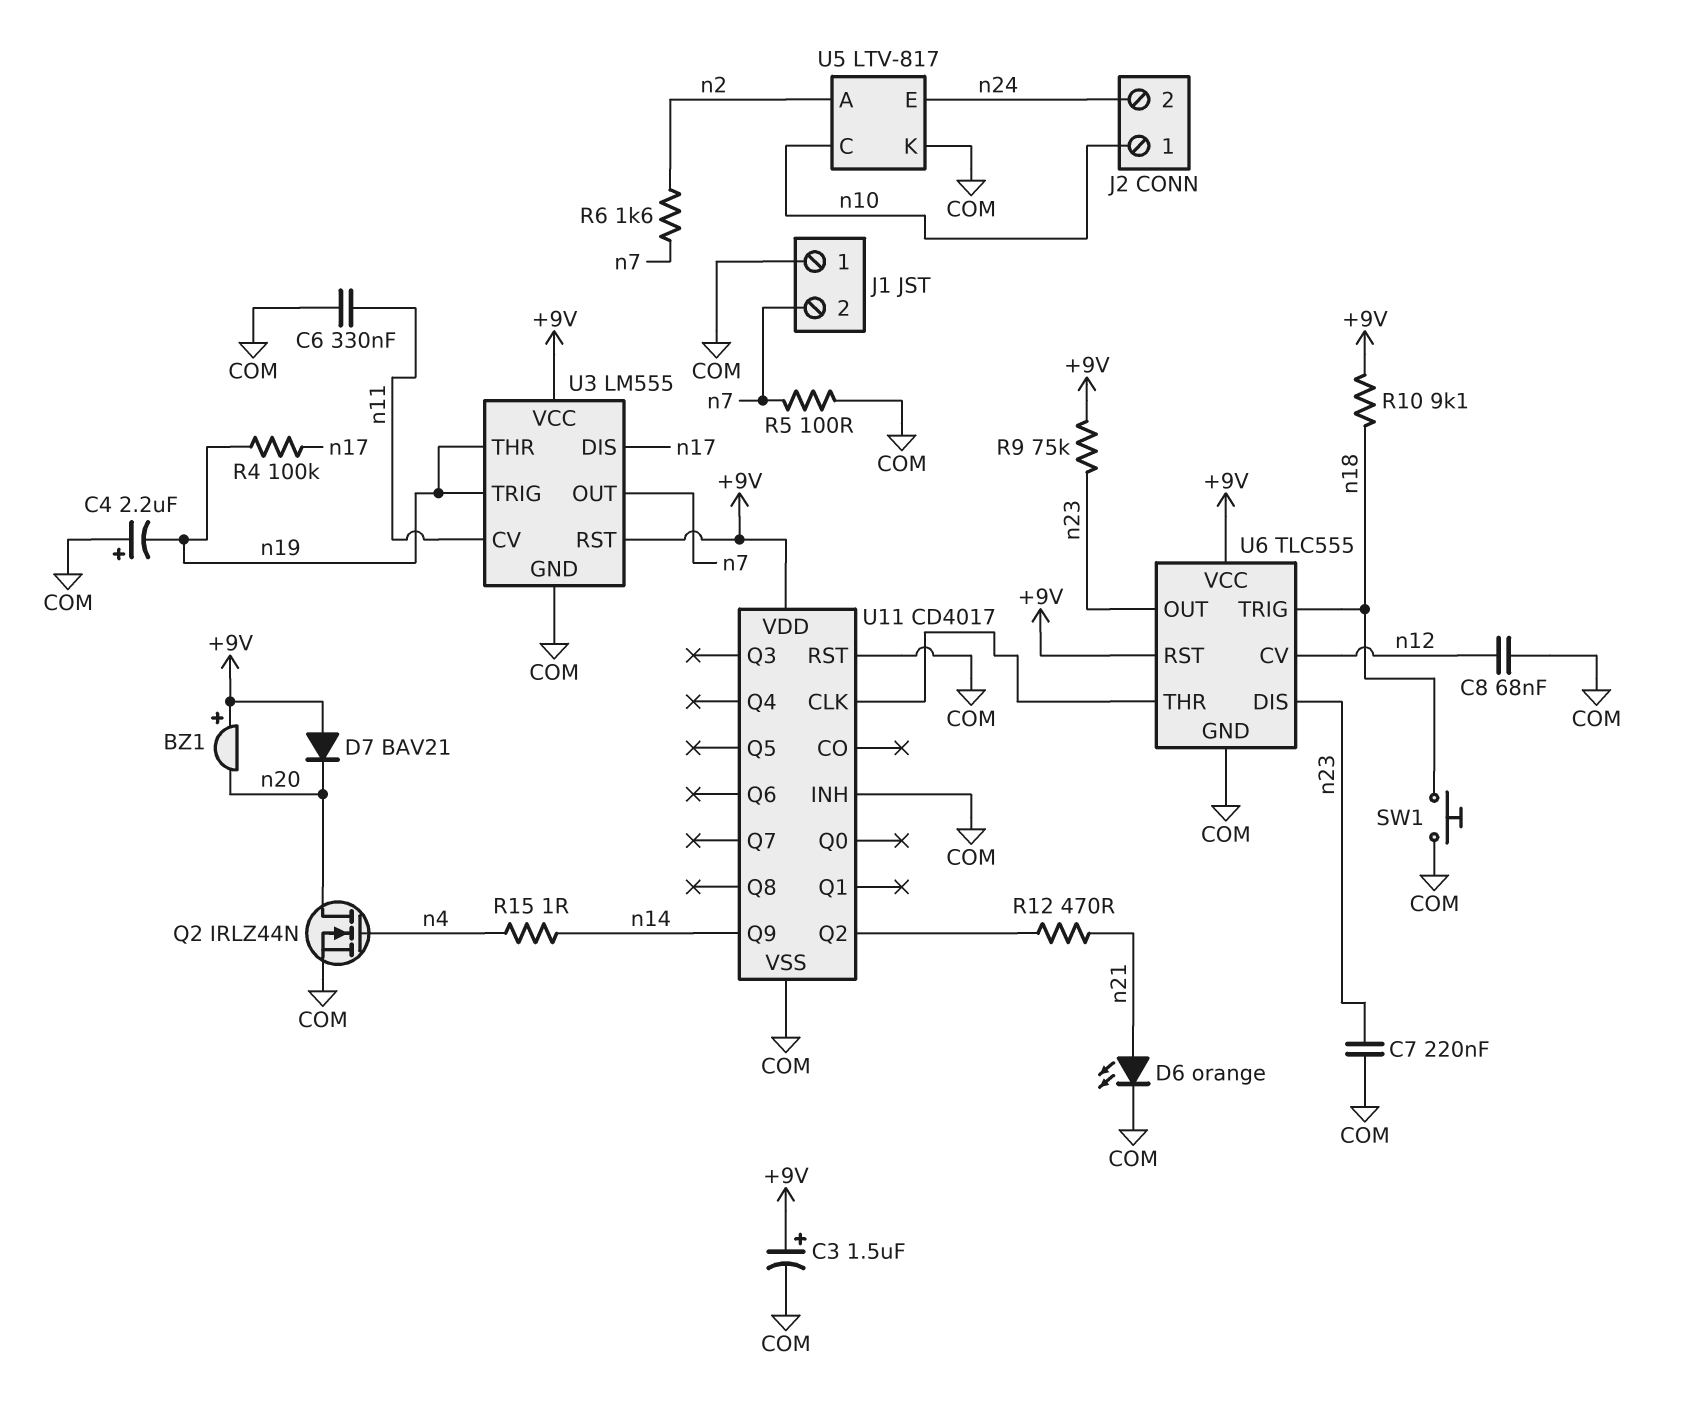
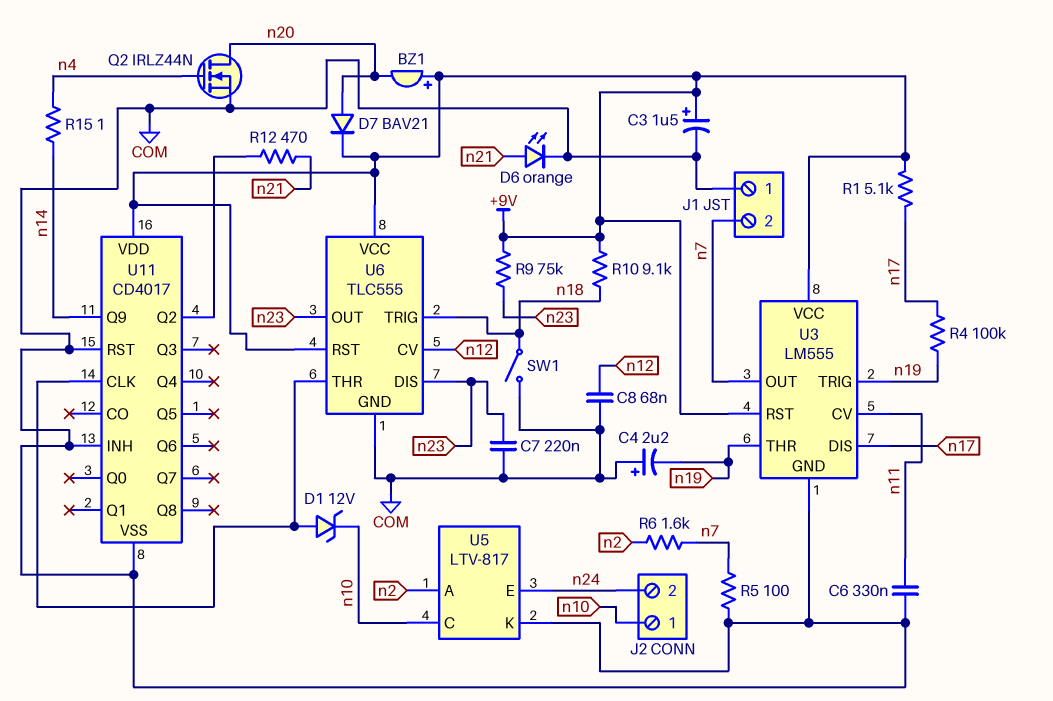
D1: none -> zener 12V (A U6/THR, K n10)
D7: diode BAV21 (A +9V, K n20) -> diode BAV21 (A n20, K +9V)
R1: none -> 5.1k (+9V, n17)
SW1: button (COM, n18) -> switch (COM, n18)

